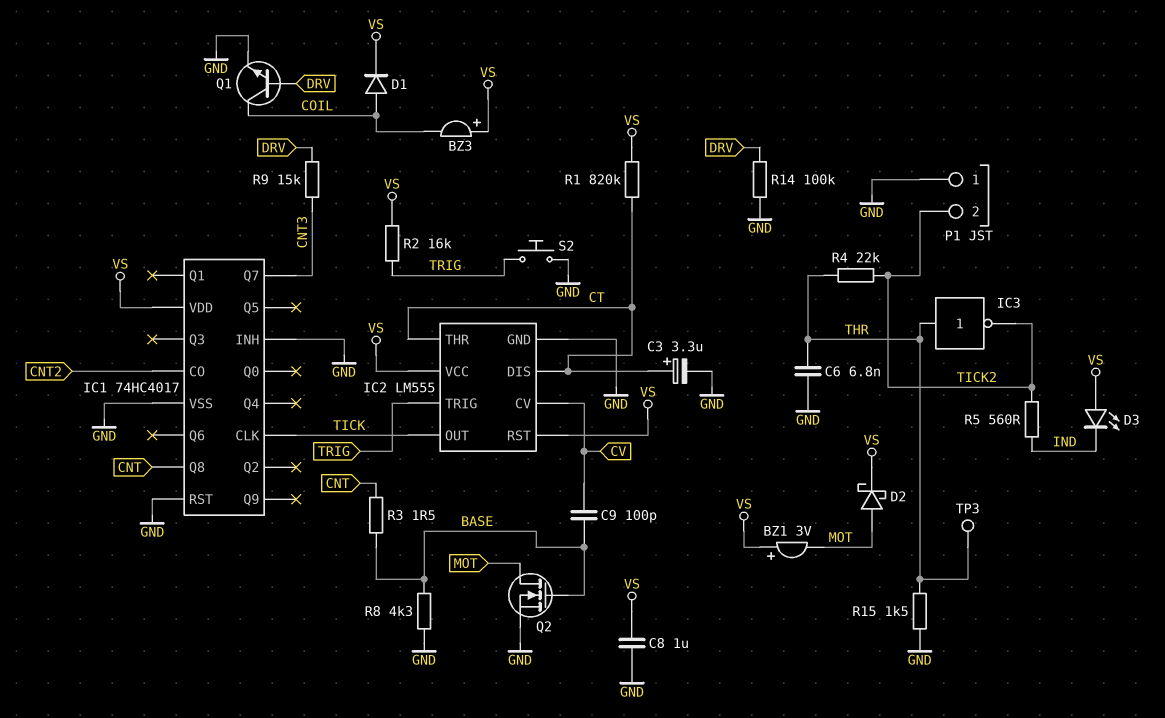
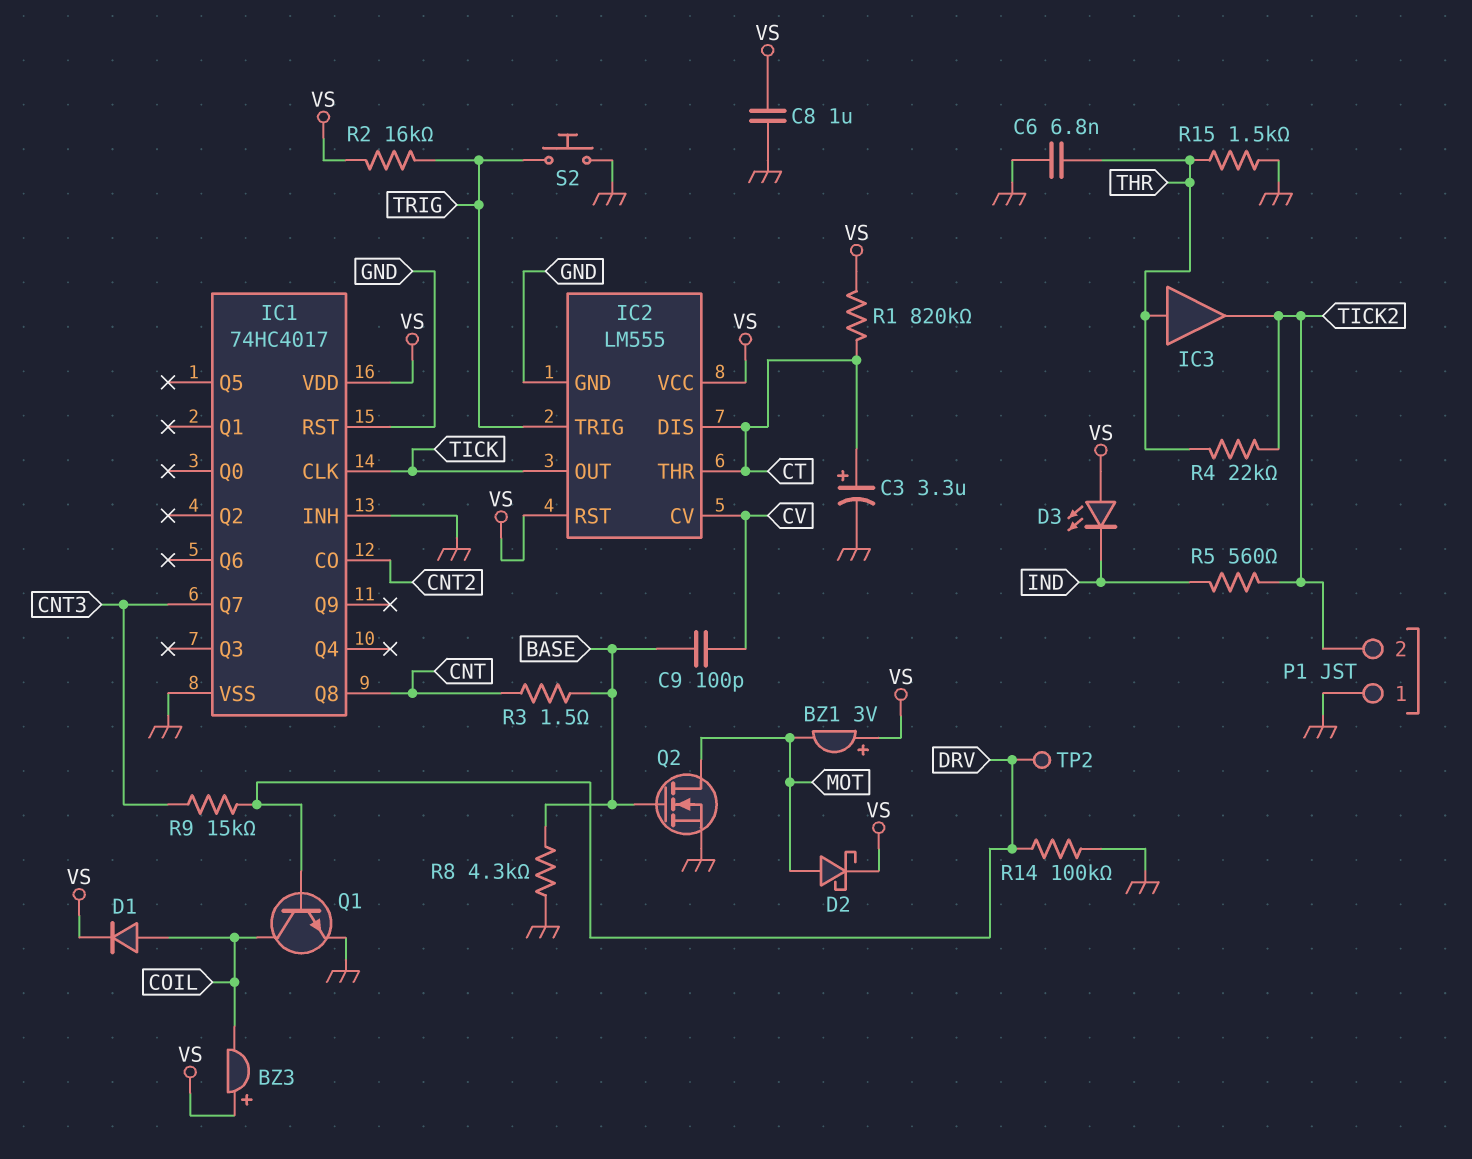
IC3: NOT (in THR, out TICK2) -> buffer (in THR, out TICK2)
TP2: none -> test point (DRV)
TP3: test point (THR) -> none

